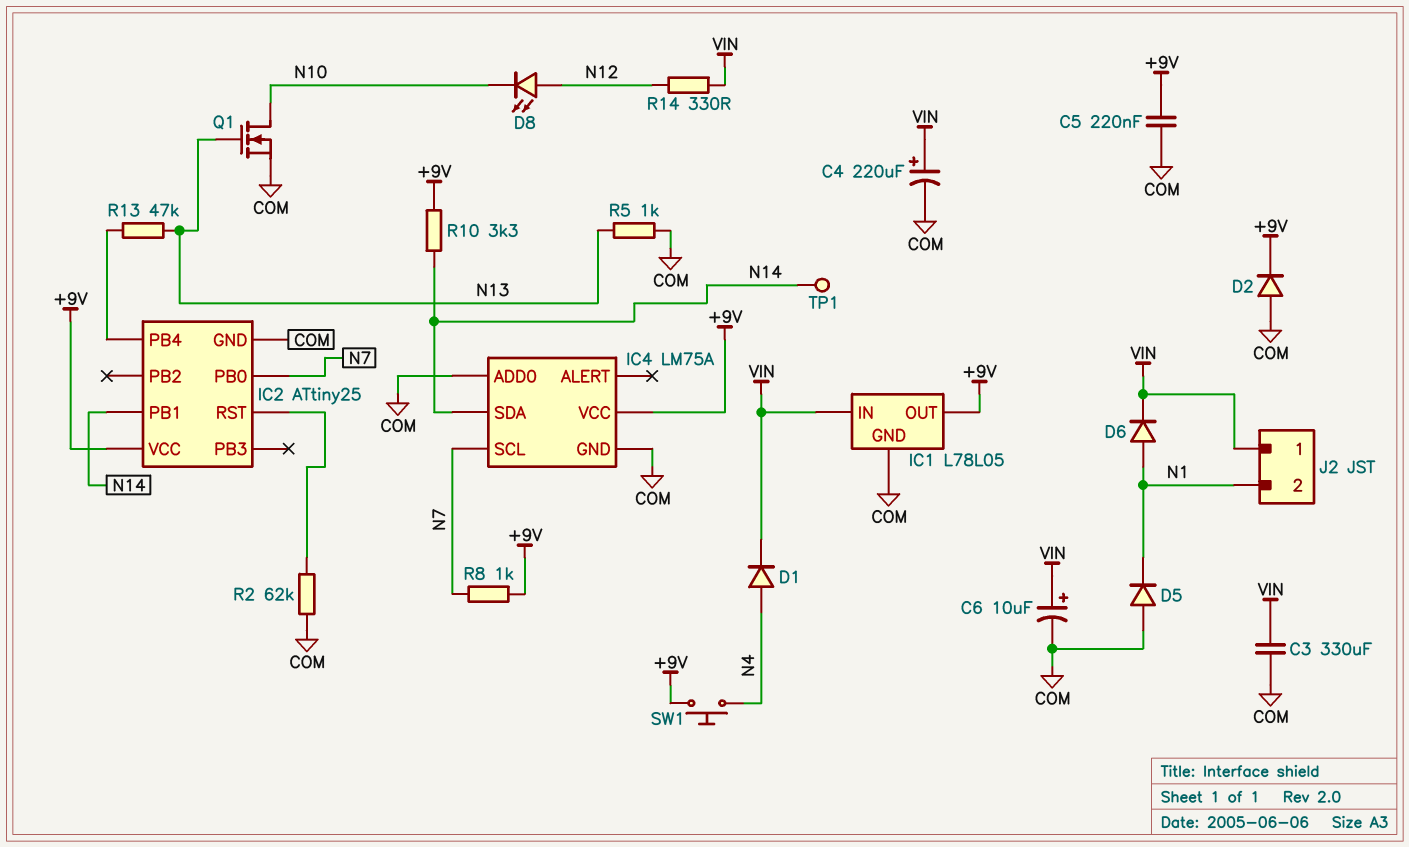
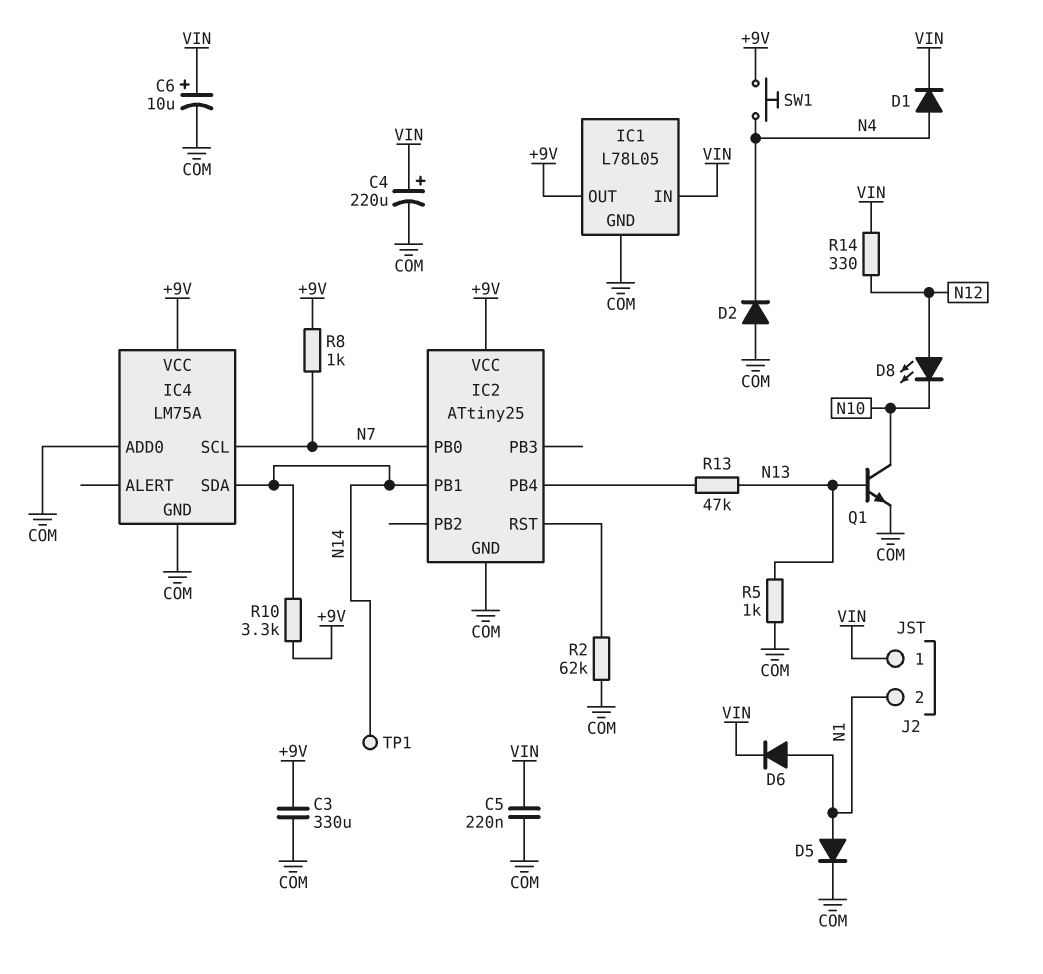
C3: 330uF (COM, VIN) -> 330uF (+9V, COM)
C5: 220nF (+9V, COM) -> 220nF (COM, VIN)
D2: diode (A COM, K +9V) -> diode (A COM, K N4)
D5: diode (A COM, K N1) -> diode (A N1, K COM)
Q1: NMOS (G N13, D N10, S COM) -> NPN (B N13, C N10, E COM)

